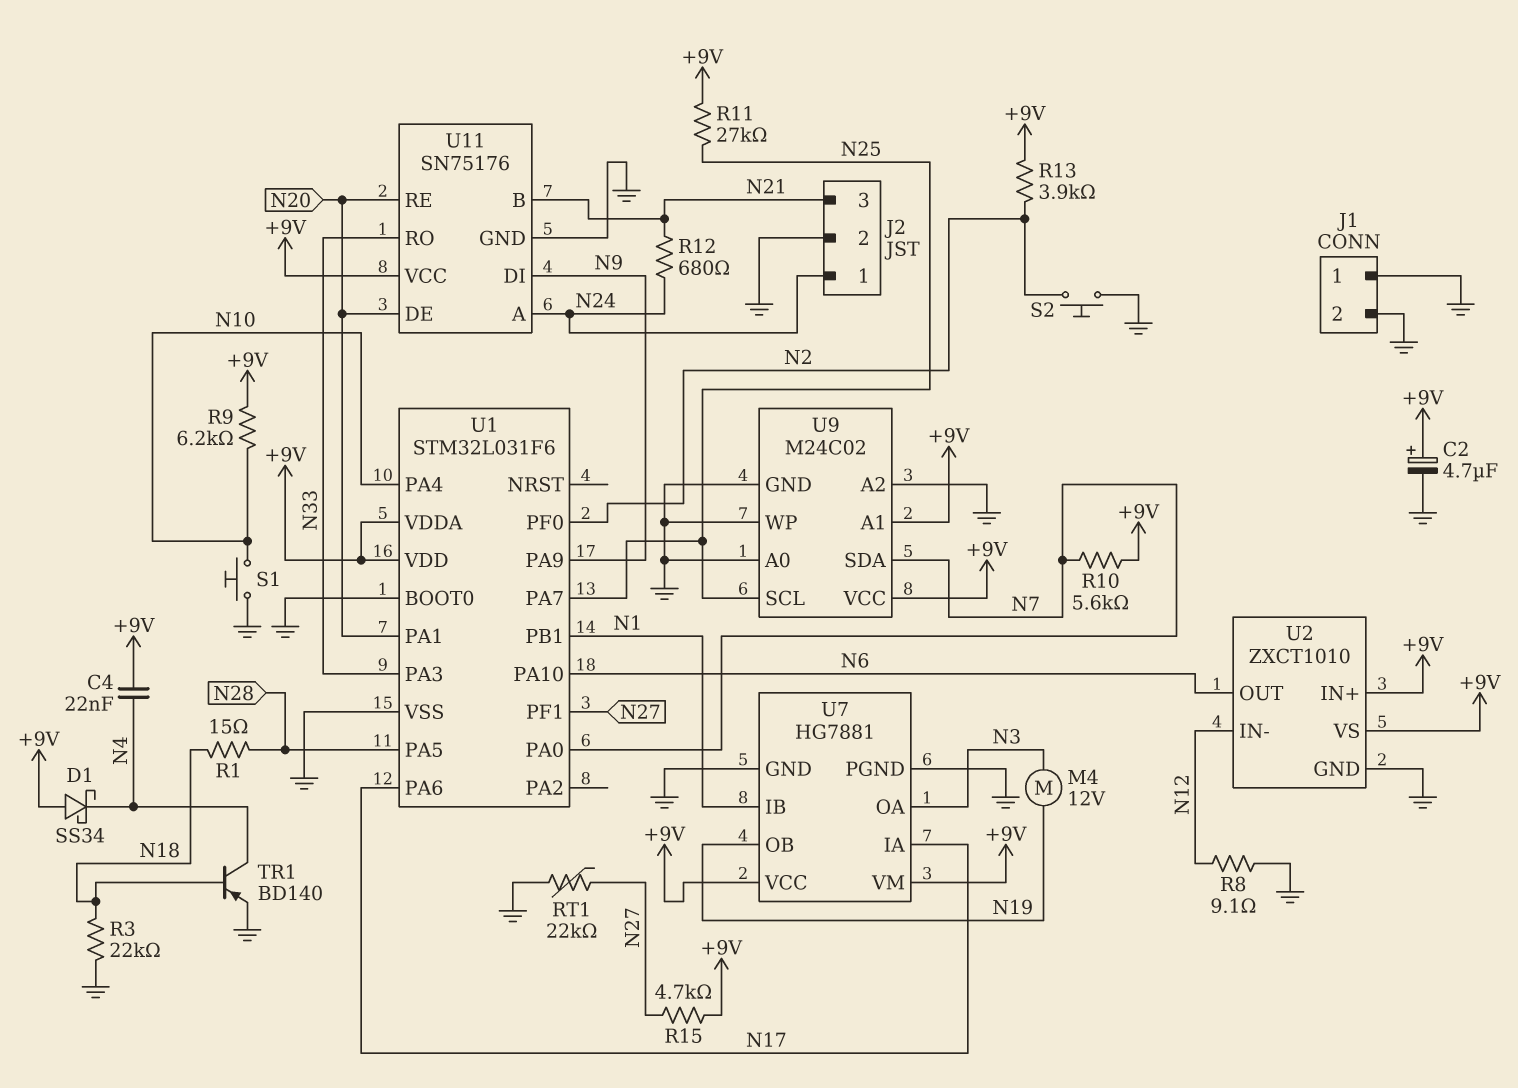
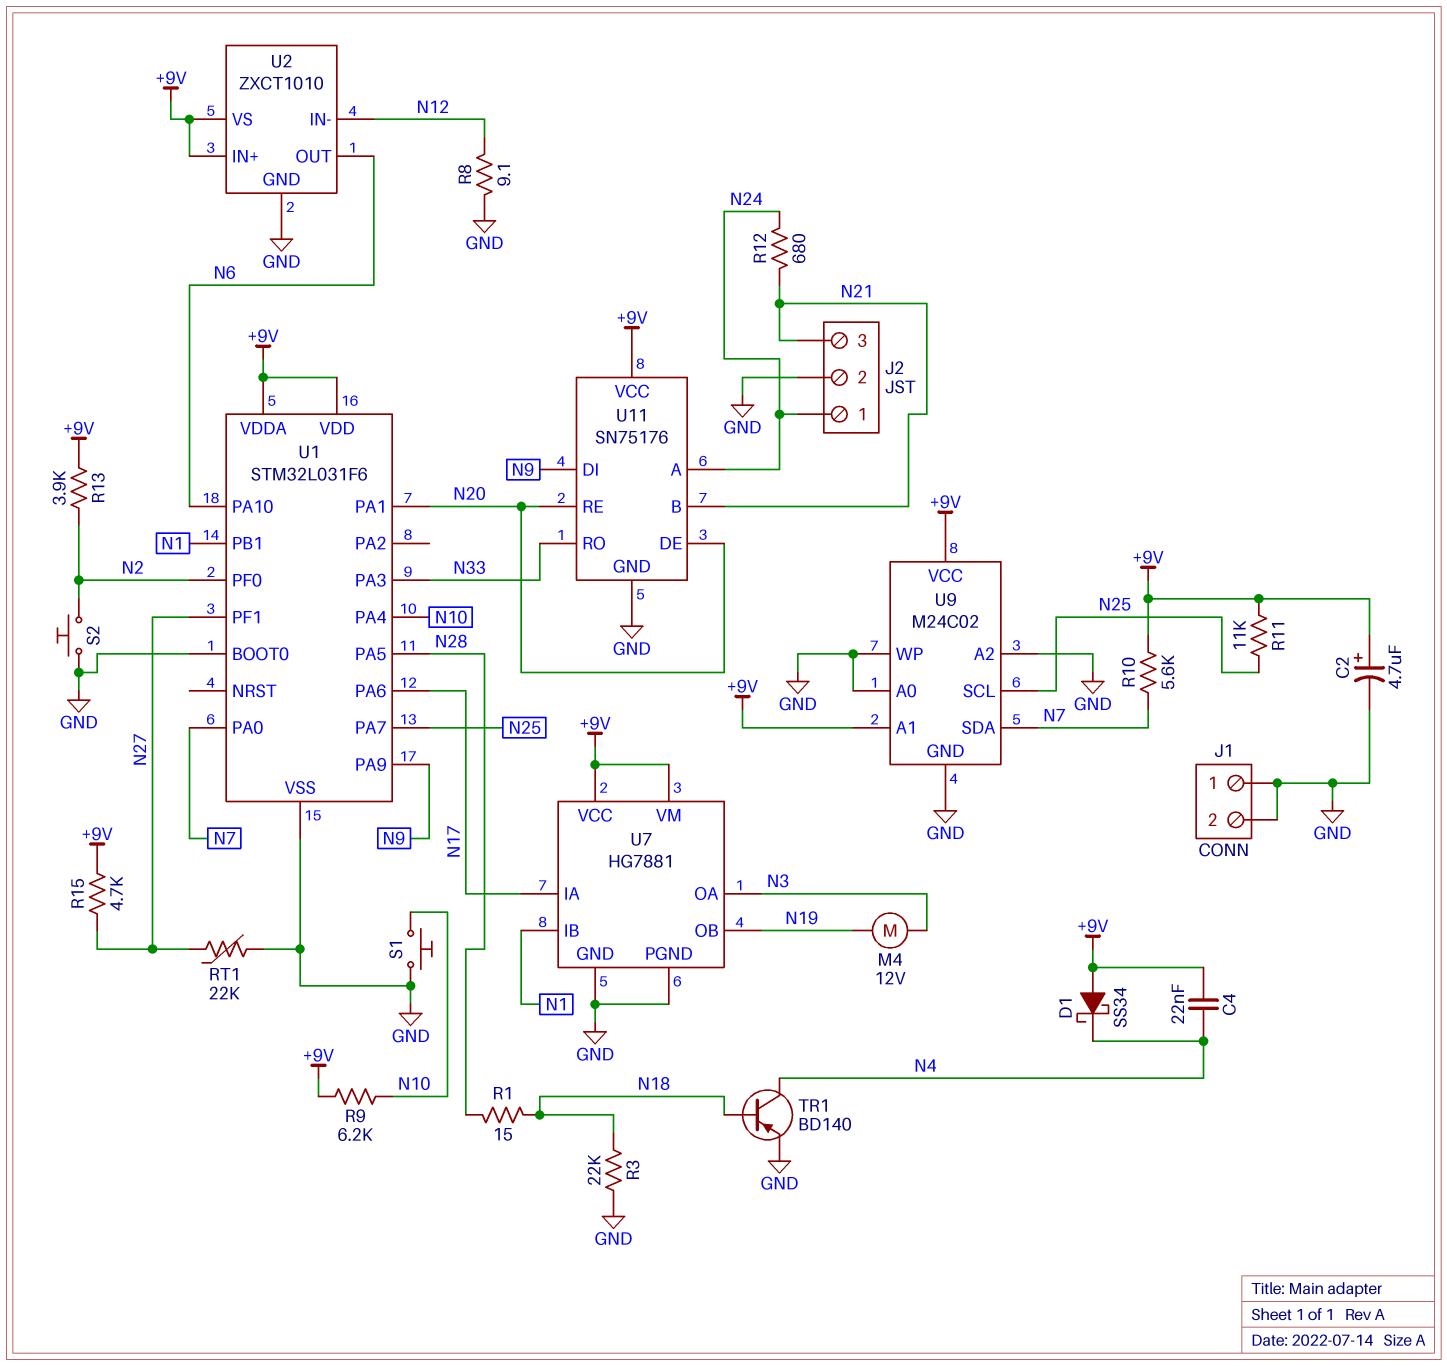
R11: 27k (+9V, N25) -> 11k (+9V, N25)

